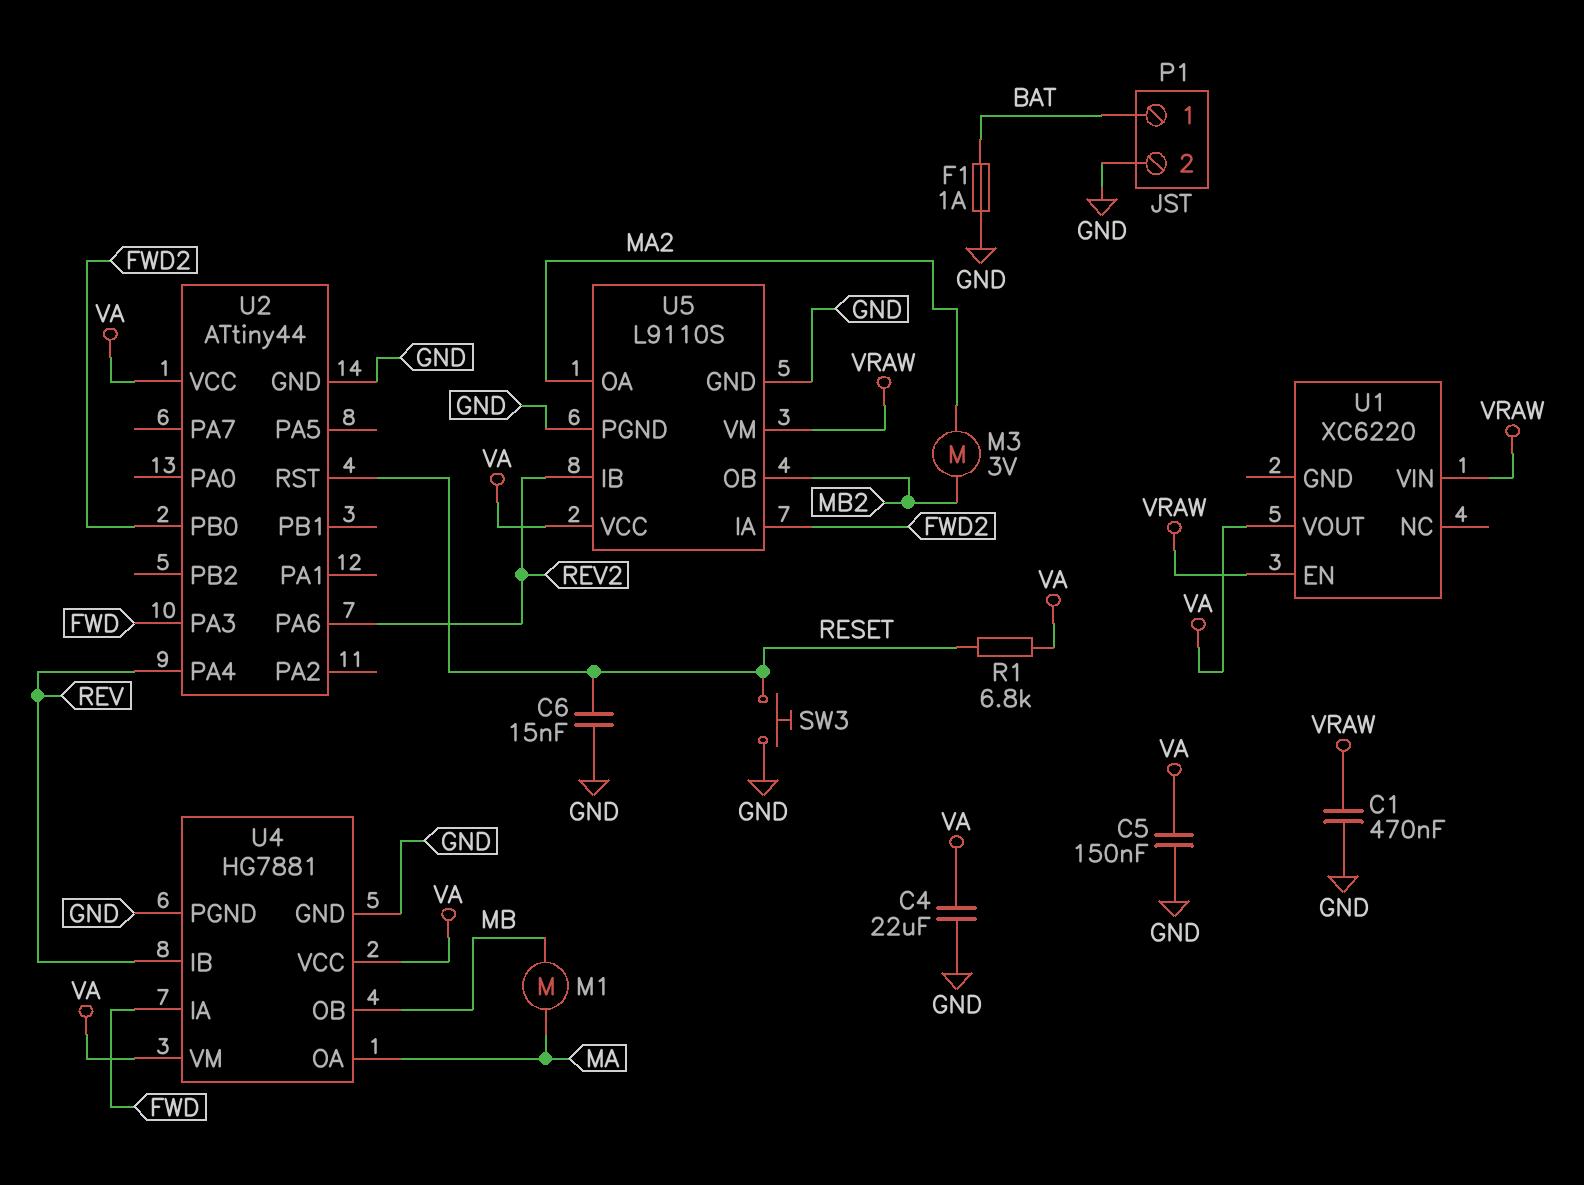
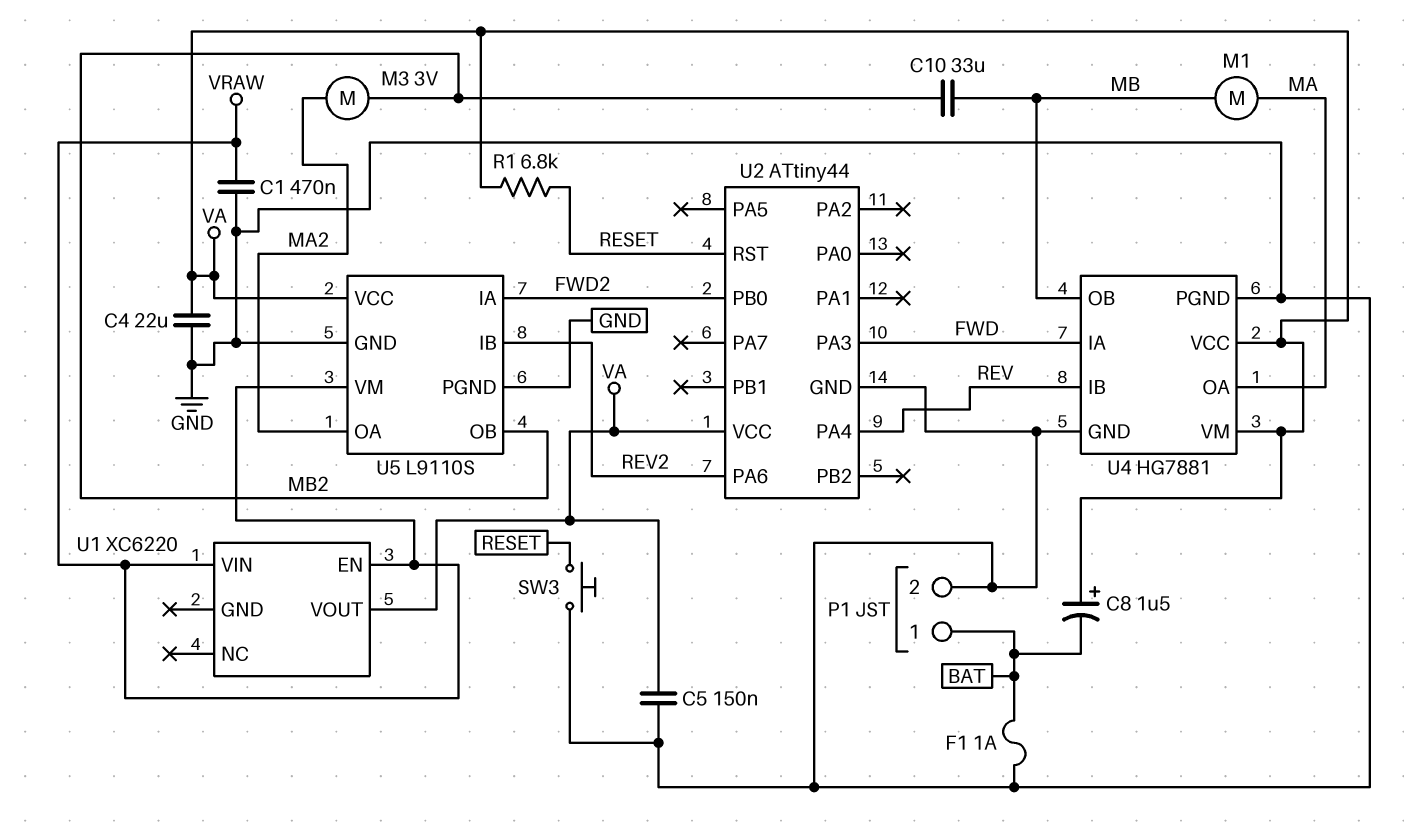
C6: 15nF (GND, RESET) -> none
C8: none -> 1.5uF (plus VA, minus BAT)
C10: none -> 33uF (MB, MB2)

